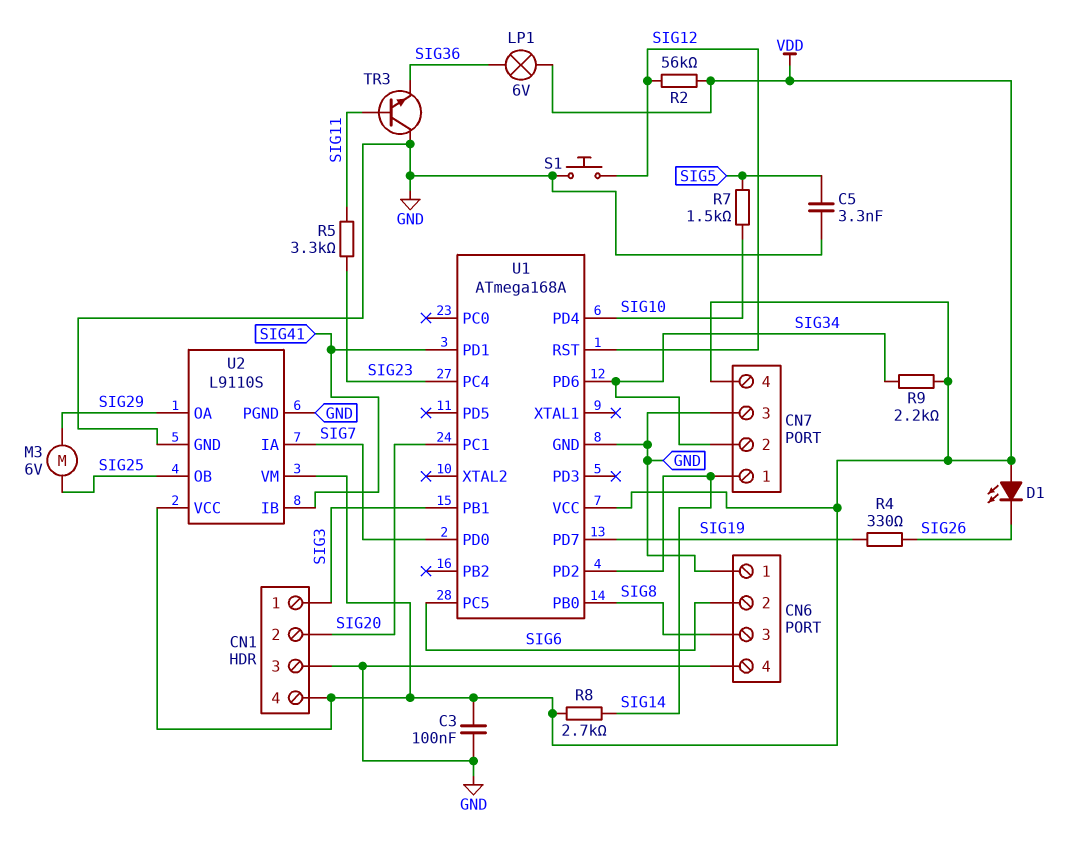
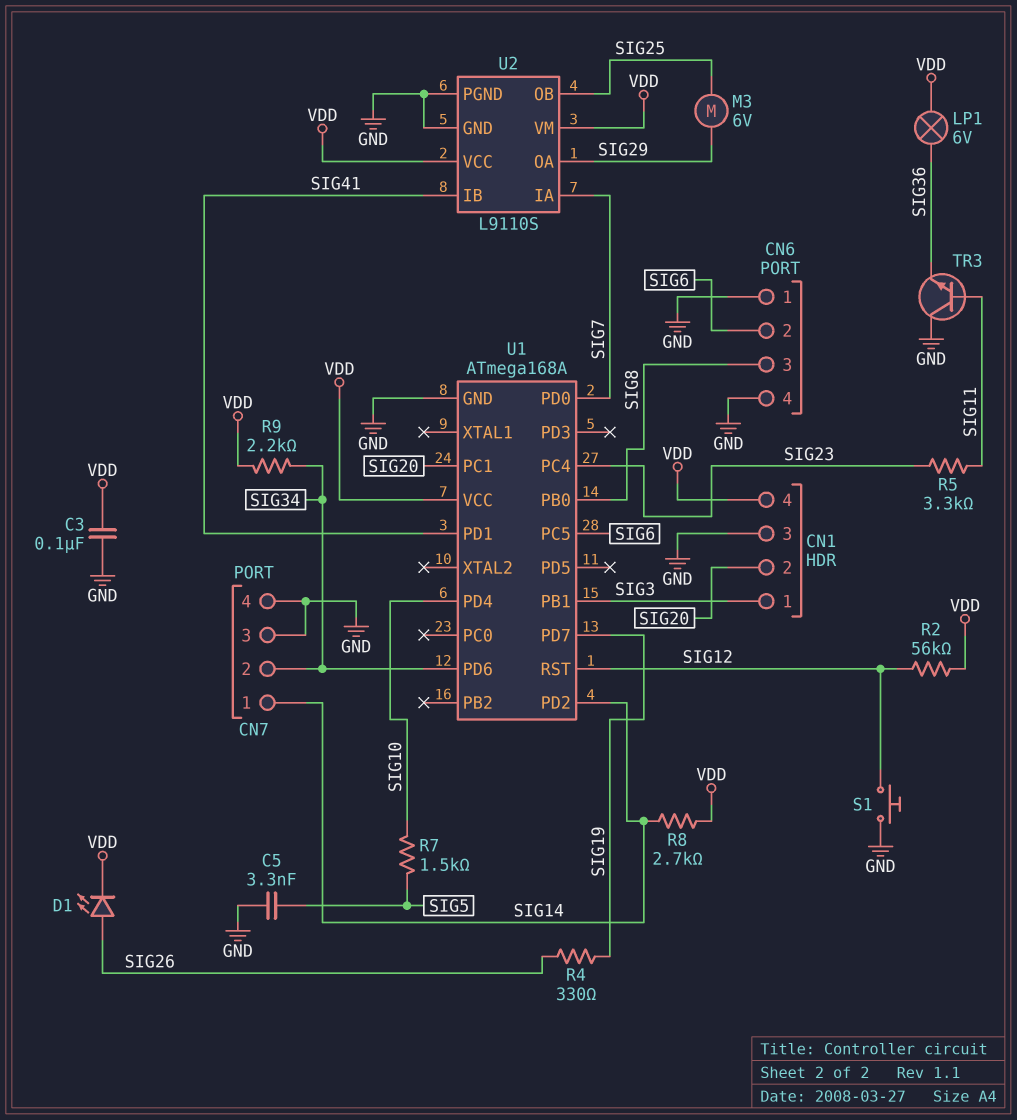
CN7 pin 4: VDD -> GND
D1: LED (A VDD, K SIG26) -> LED (A SIG26, K VDD)

